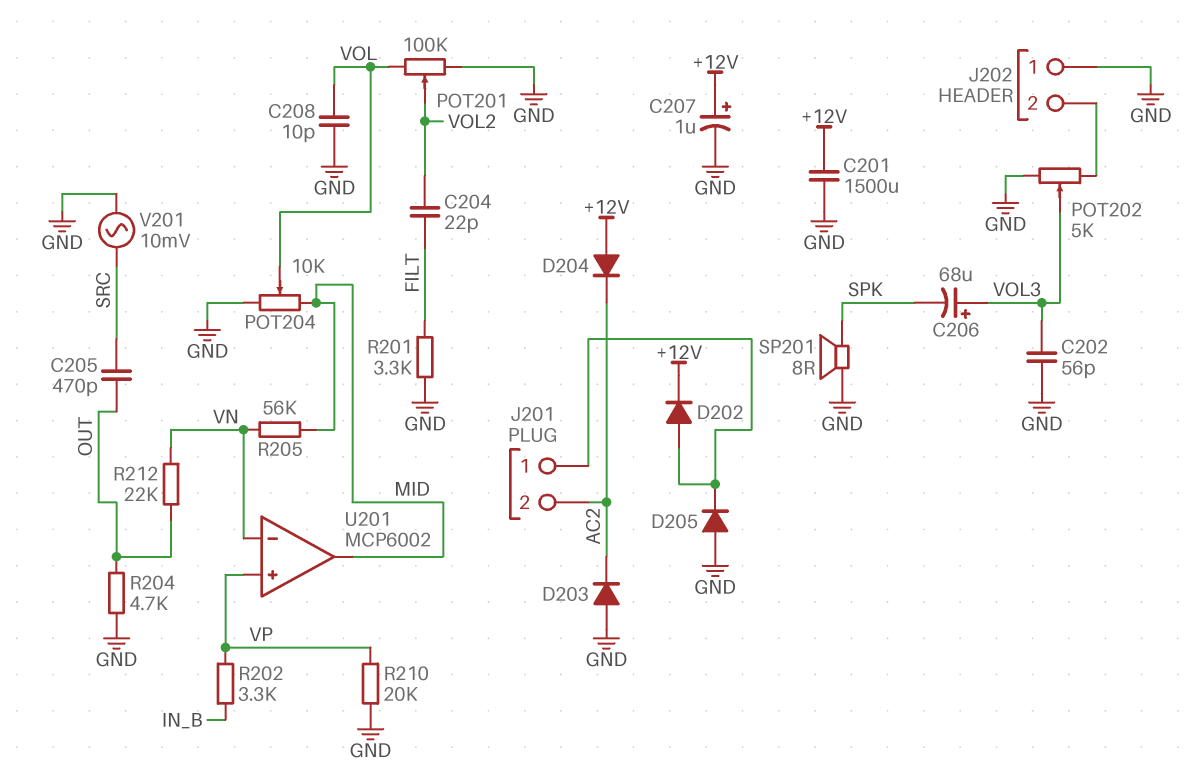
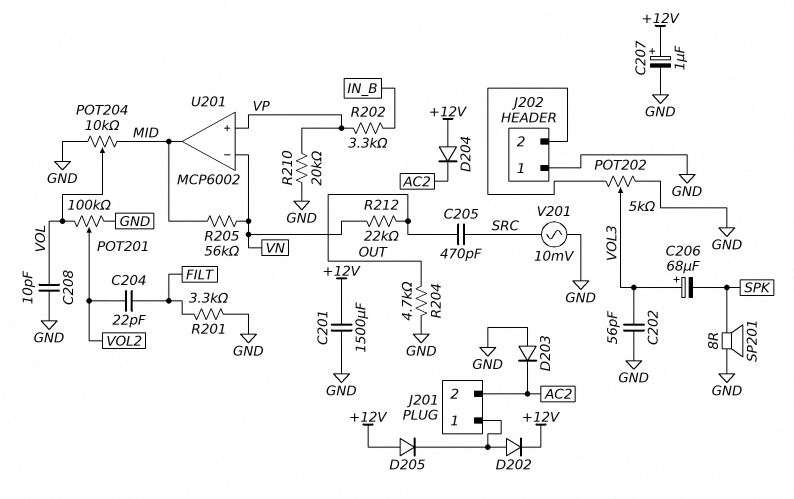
D205: diode (A GND, K J201/1) -> diode (A +12V, K J201/1)

